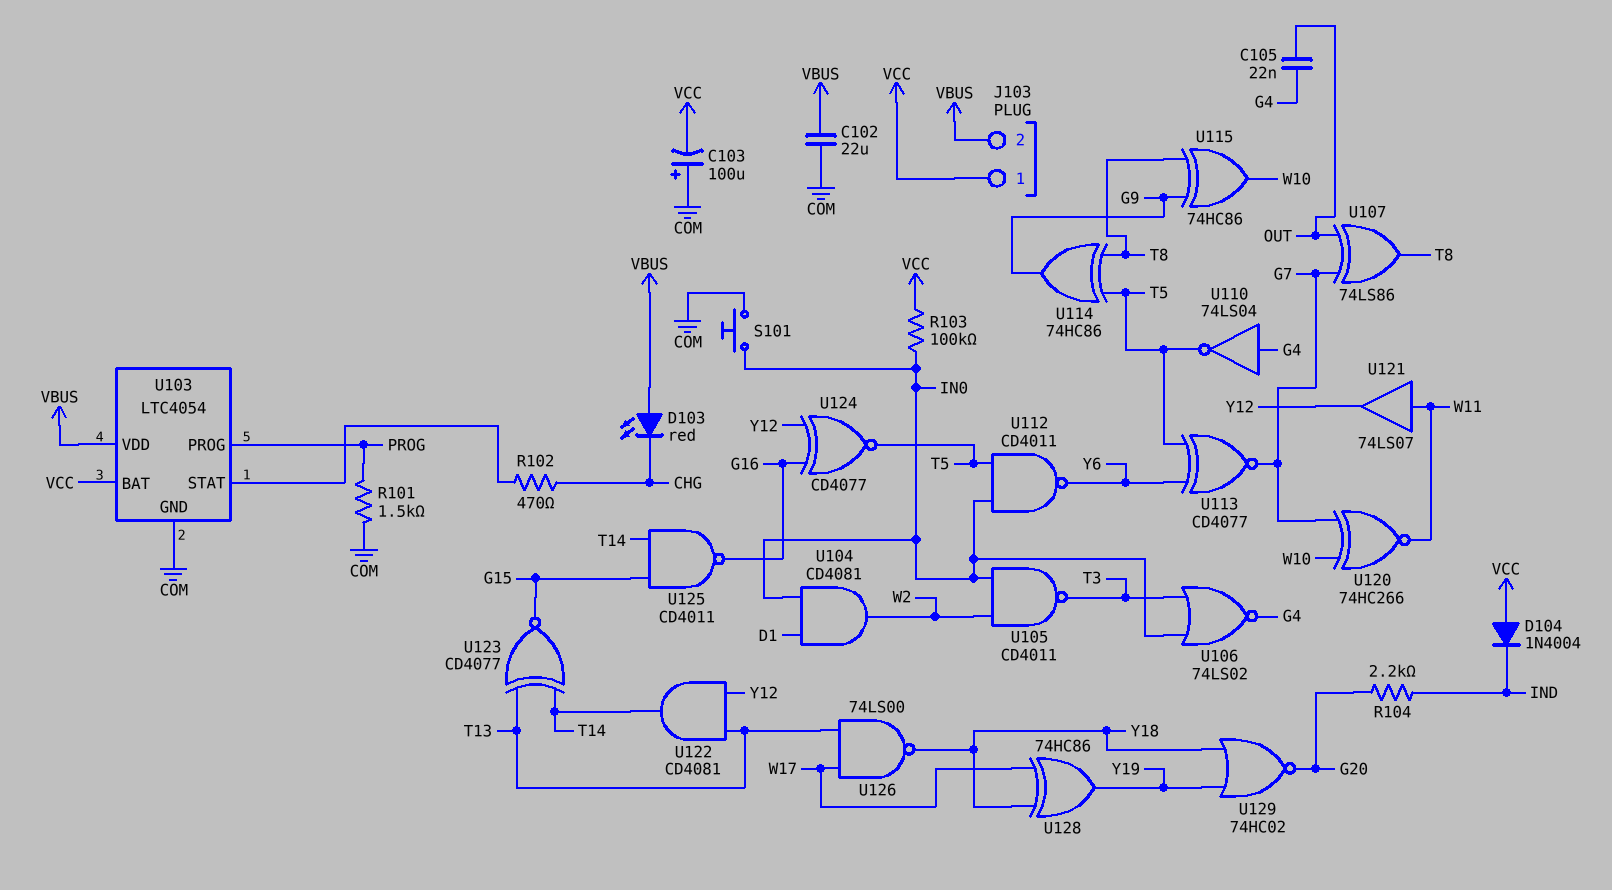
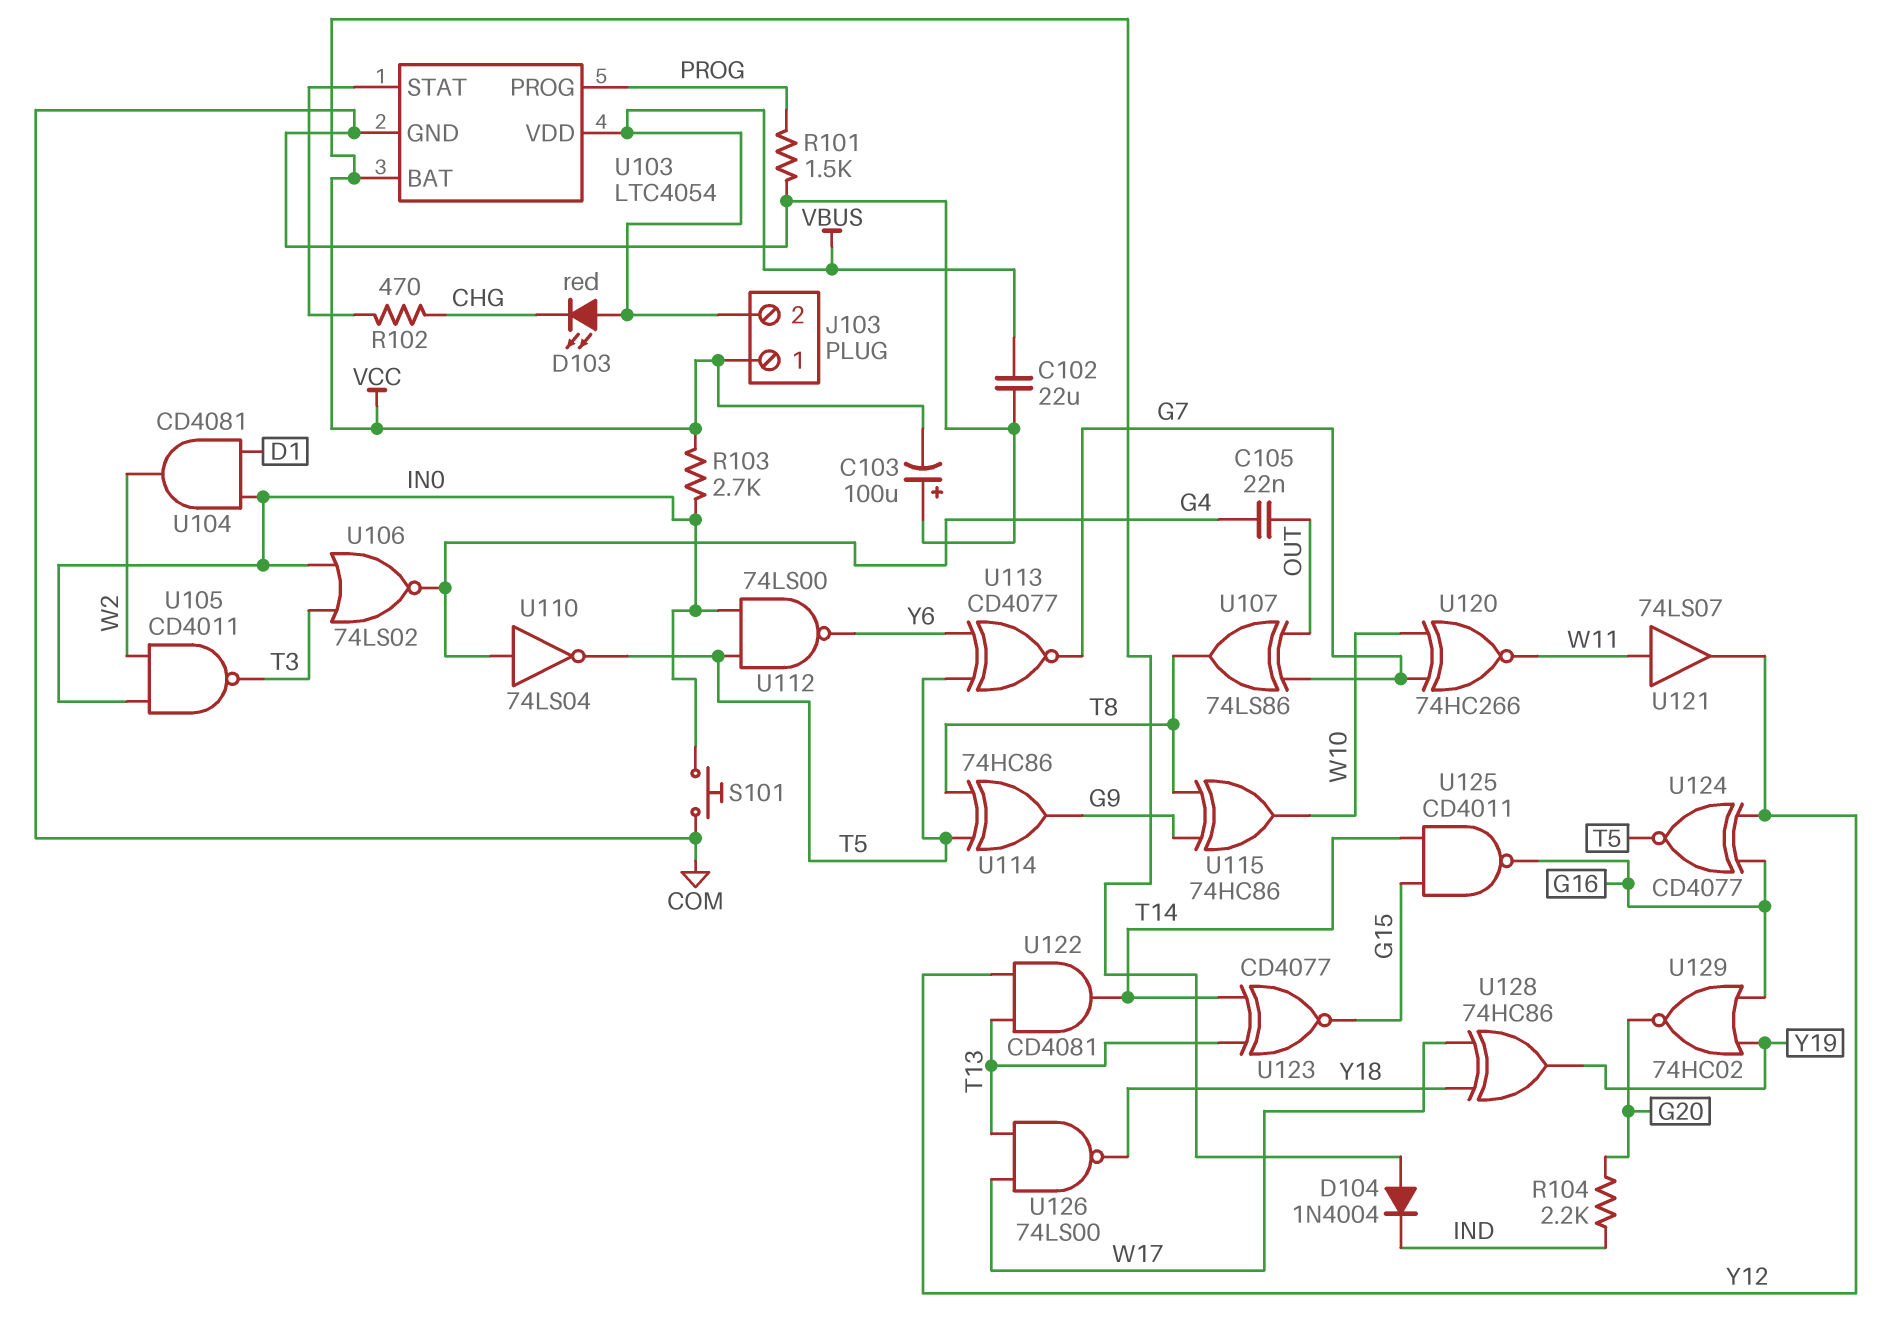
R103: 100k (IN0, VCC) -> 2.7k (IN0, VCC)
U112: NAND CD4011 (in IN0, in T5, out Y6) -> NAND 74LS00 (in IN0, in T5, out Y6)
U129: NOR 74HC02 (in Y18, in Y19, out G20) -> NOR 74HC02 (in G16, in Y19, out G20)

